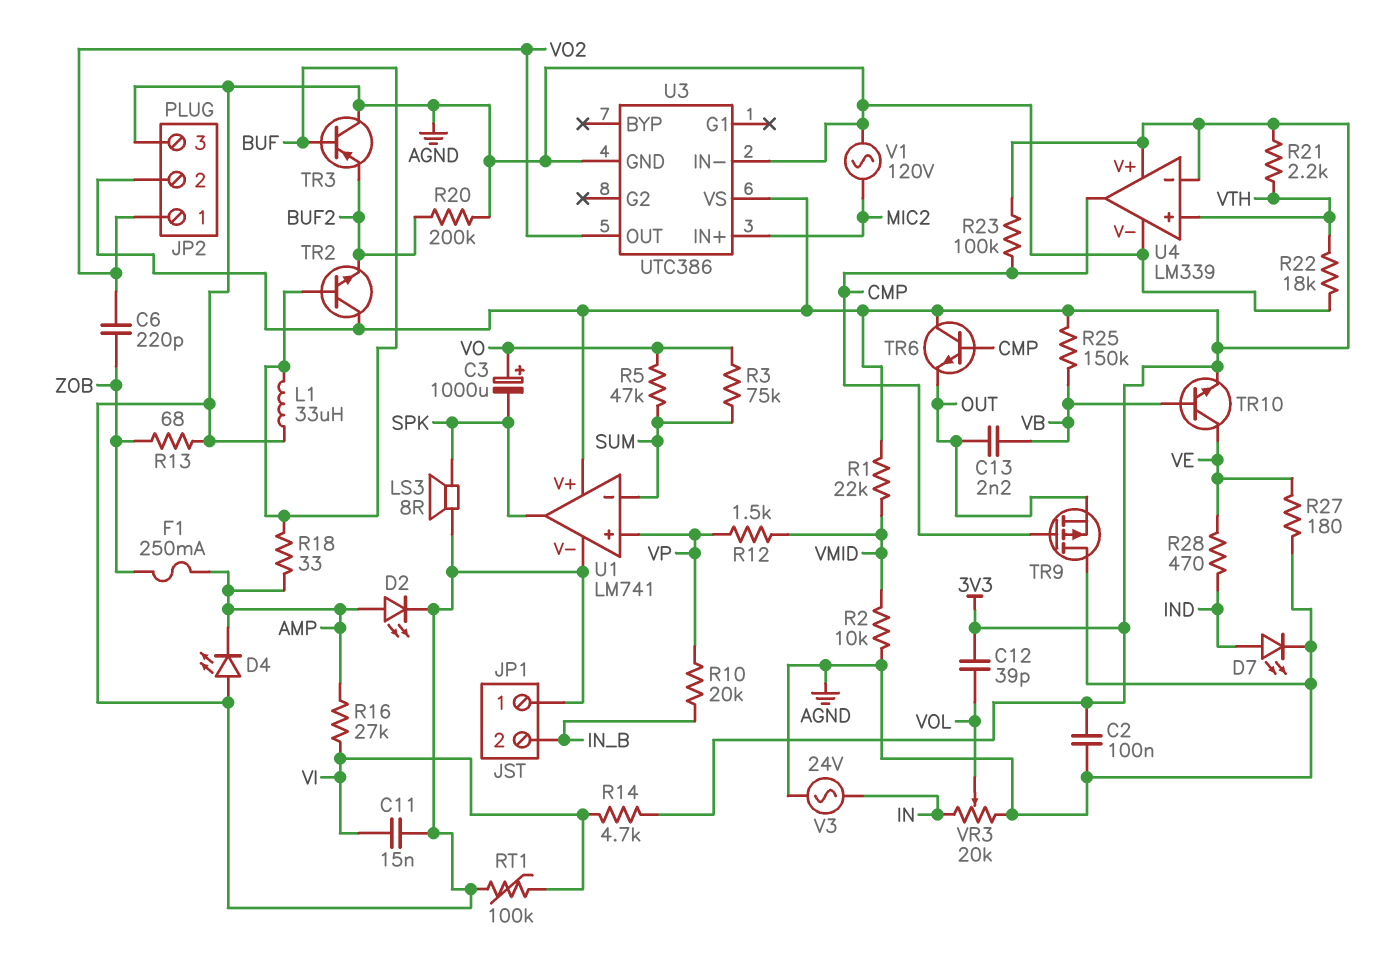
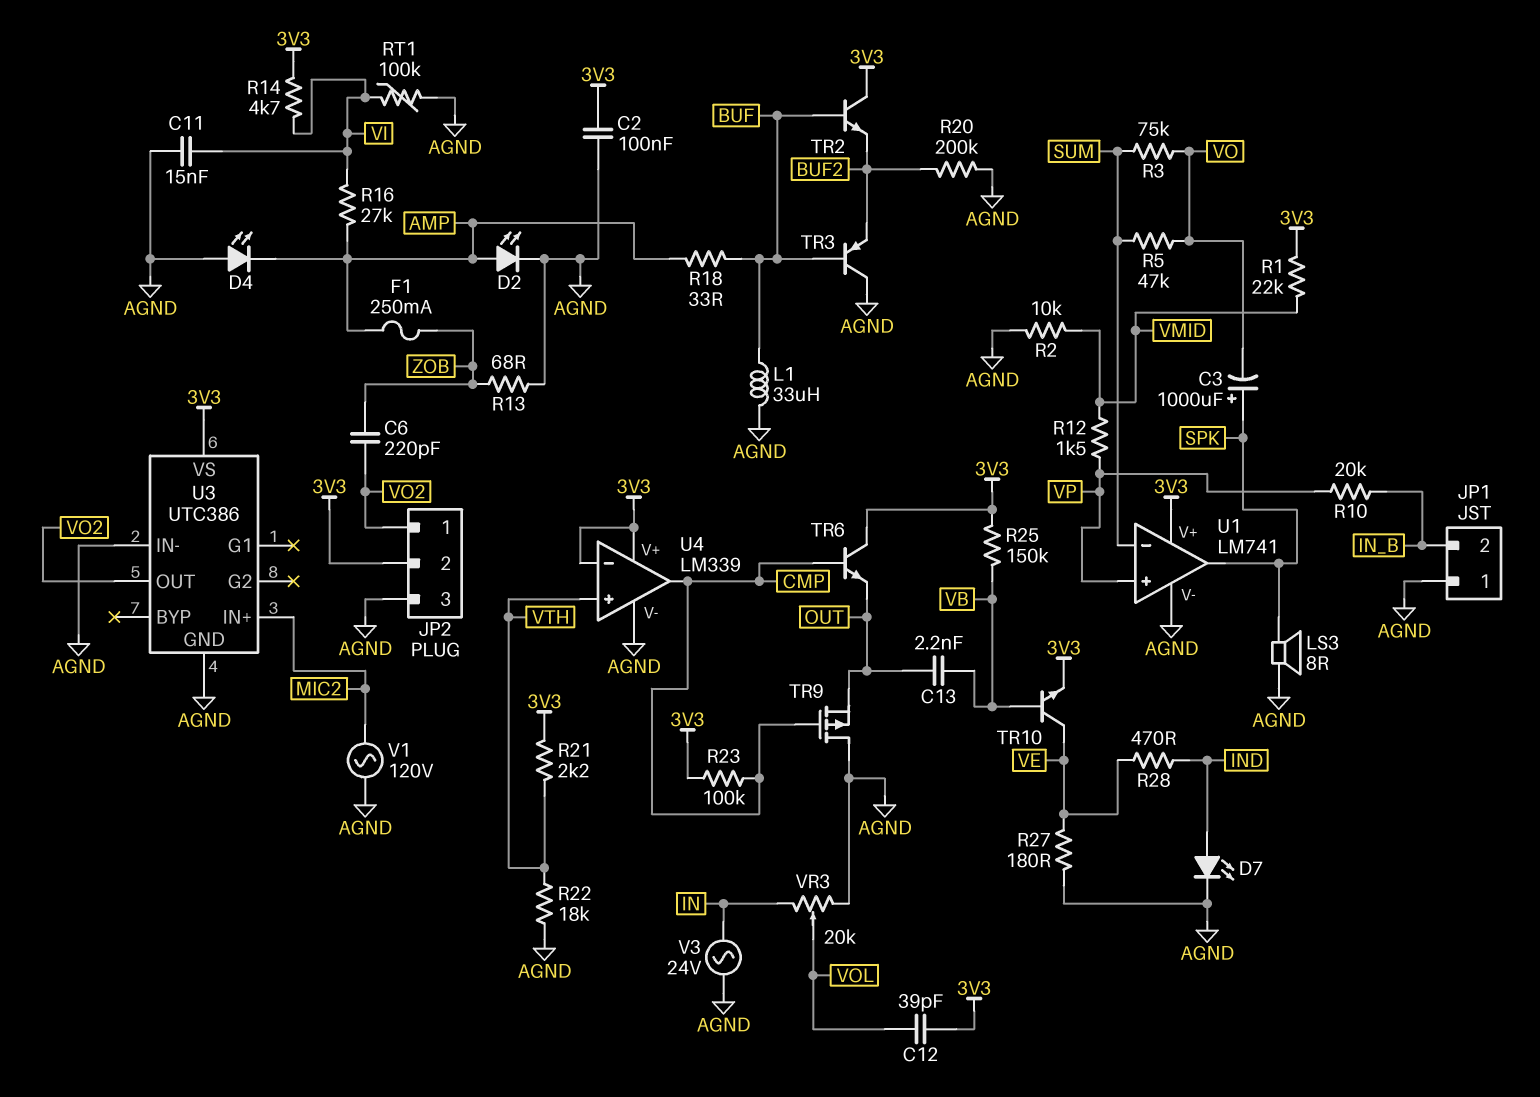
C3: 1000uF (plus VO, minus SPK) -> 1000uF (plus SPK, minus VO)

